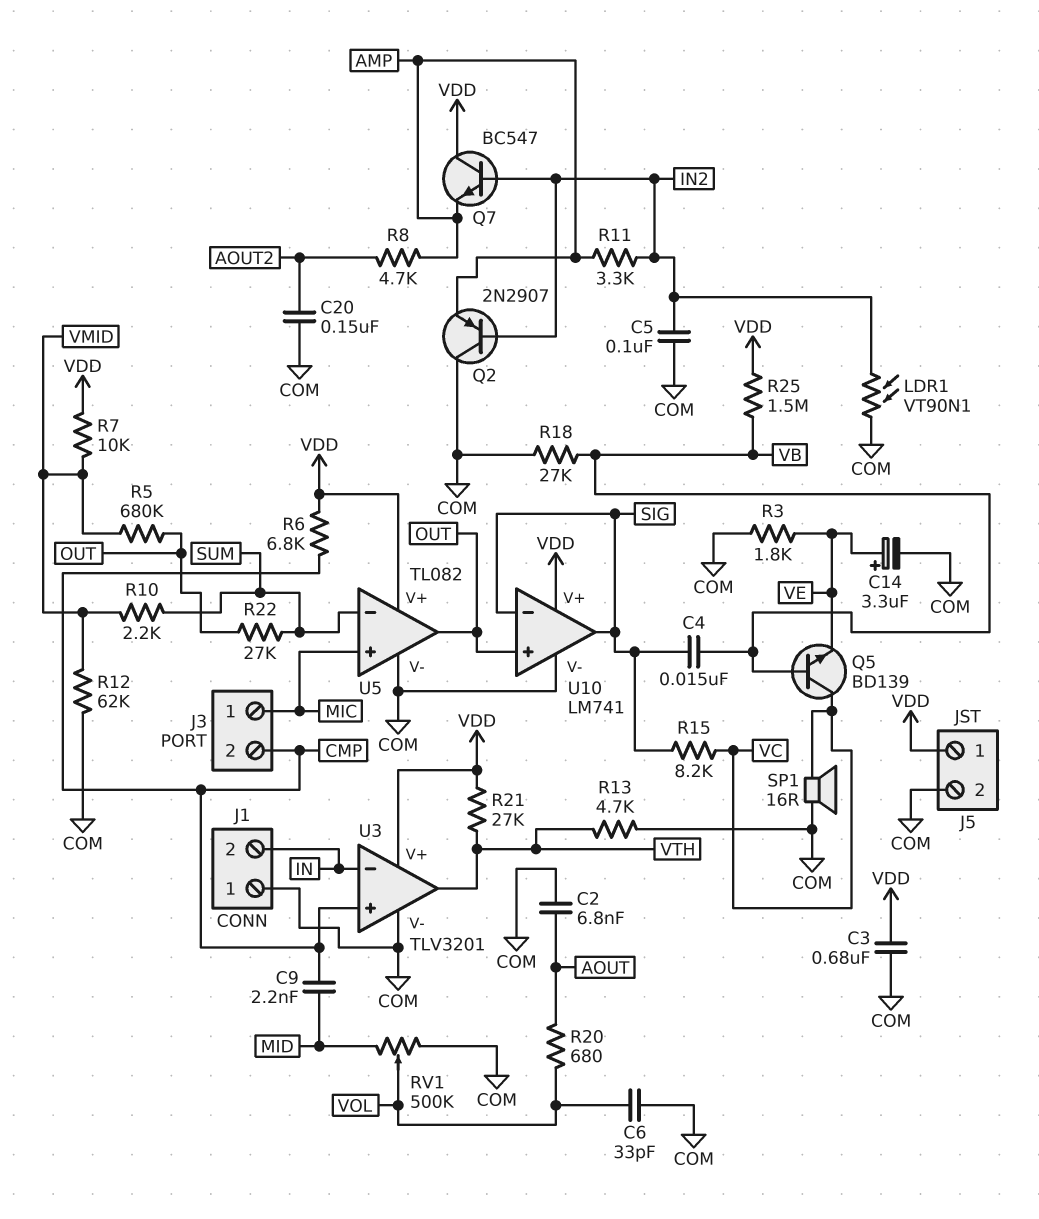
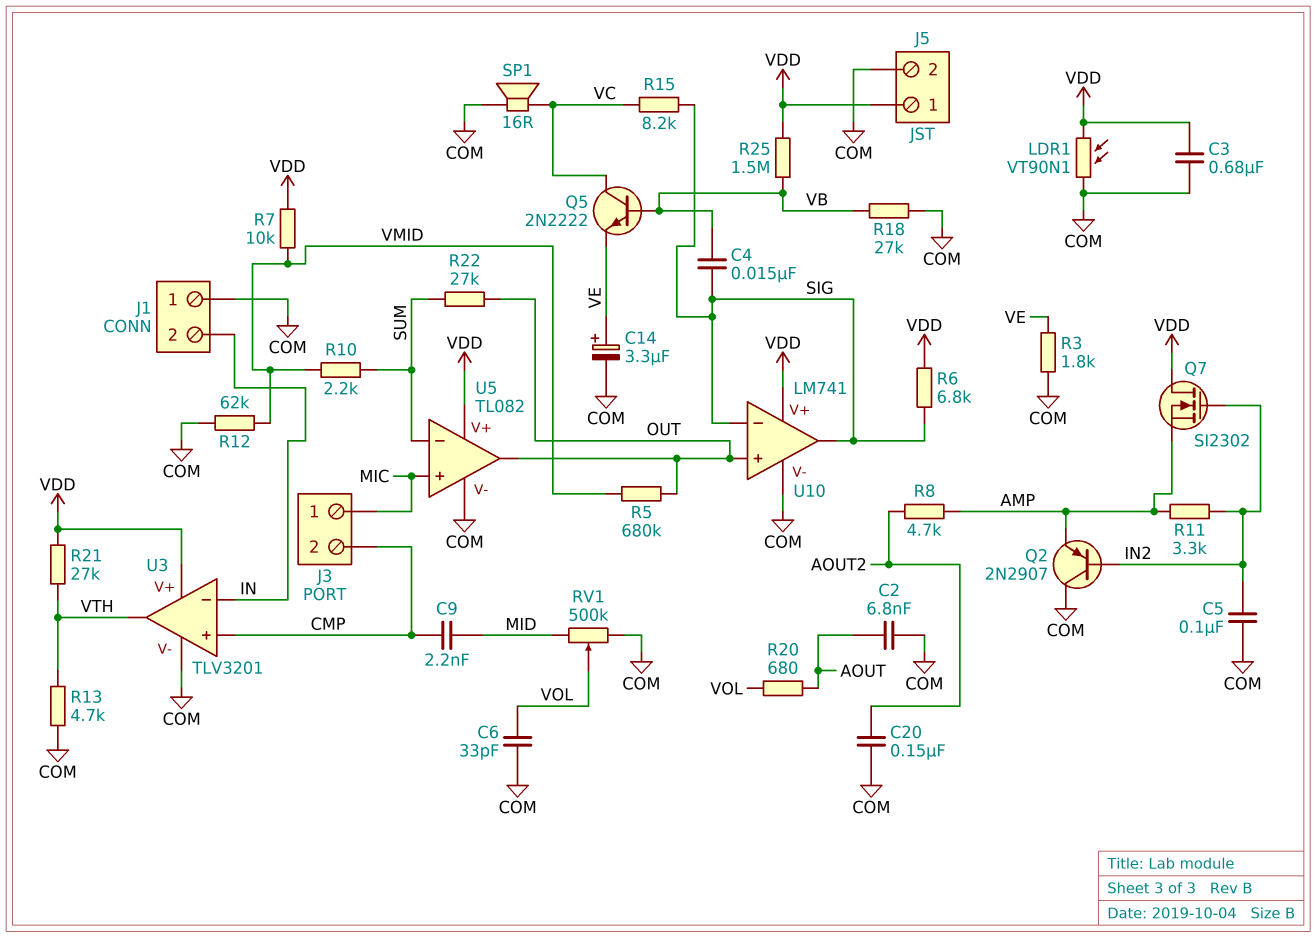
LDR1: VT90N1 (COM, IN2) -> VT90N1 (COM, VDD)
Q5: NPN BD139 (B VB, C VC, E VE) -> NPN 2N2222 (B VB, C VC, E VE)
Q7: NPN BC547 (B IN2, C VDD, E AMP) -> NMOS SI2302 (G IN2, D VDD, S AMP)
R6: 6.8k (CMP, VDD) -> 6.8k (SIG, VDD)

